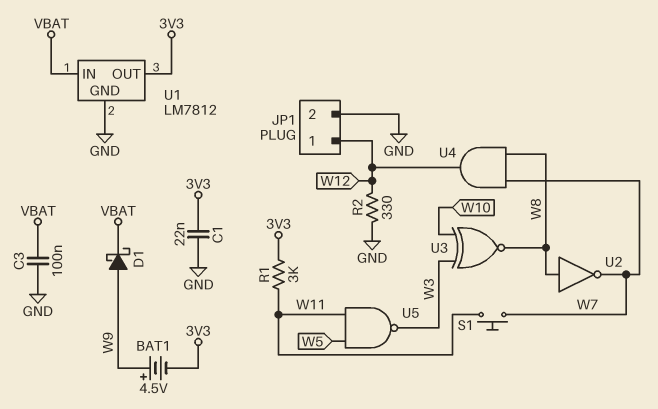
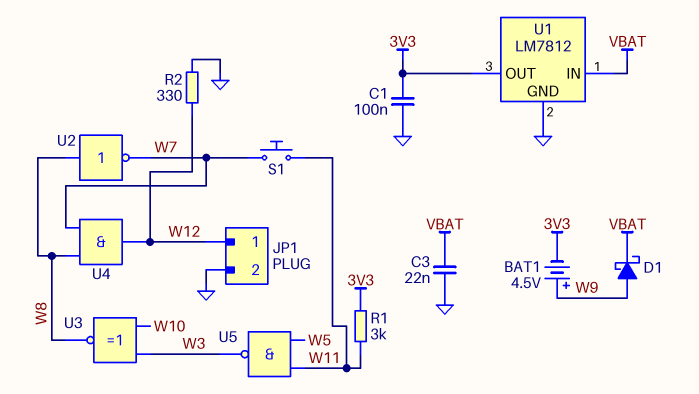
C1: 22nF (3V3, GND) -> 100nF (3V3, GND)
C3: 100nF (GND, VBAT) -> 22nF (GND, VBAT)

